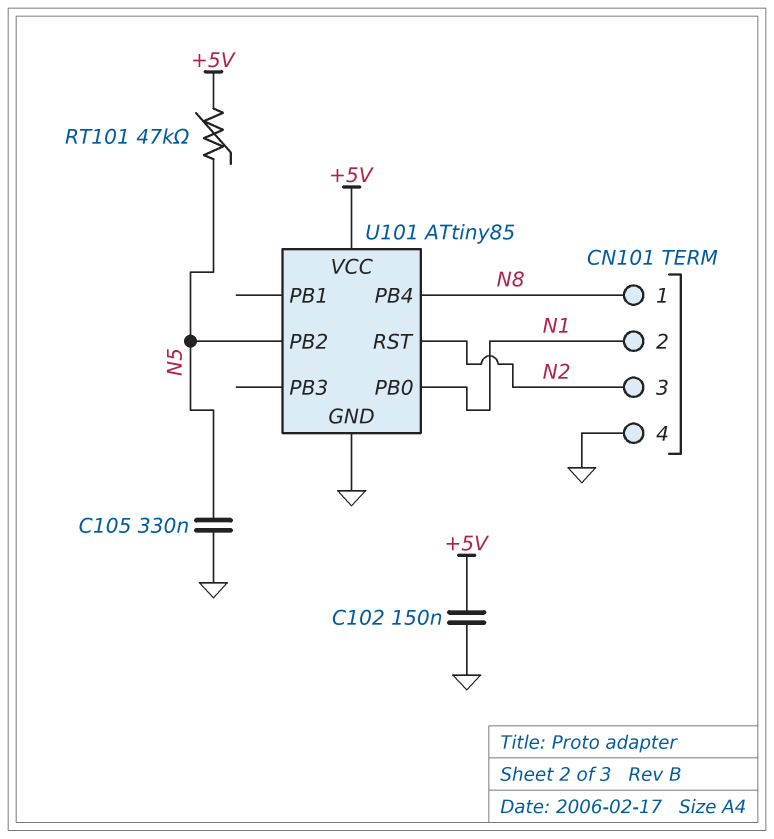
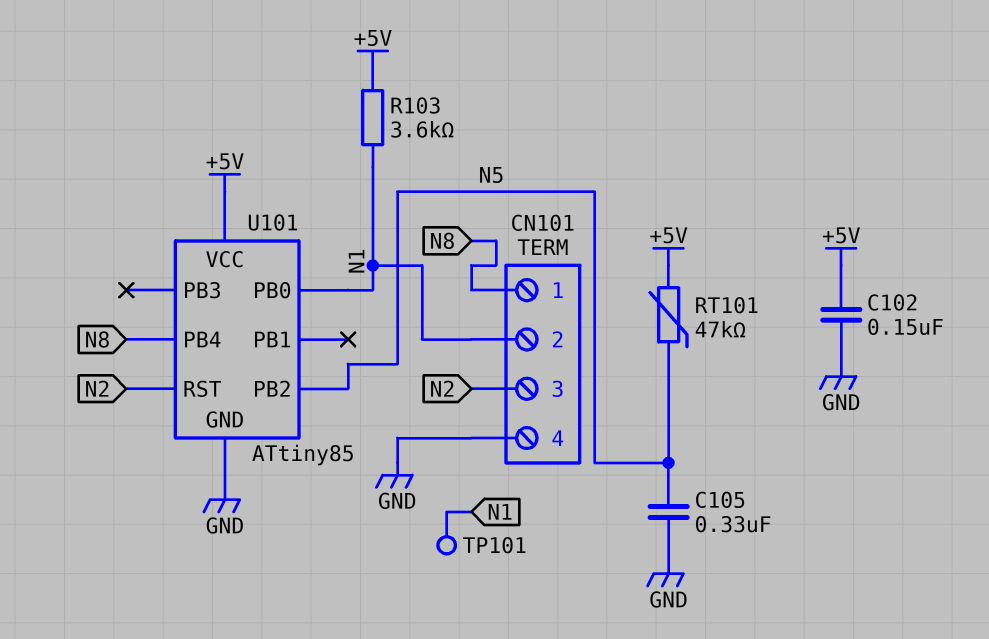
R103: none -> 3.6k (+5V, N1)
TP101: none -> test point (N1)

